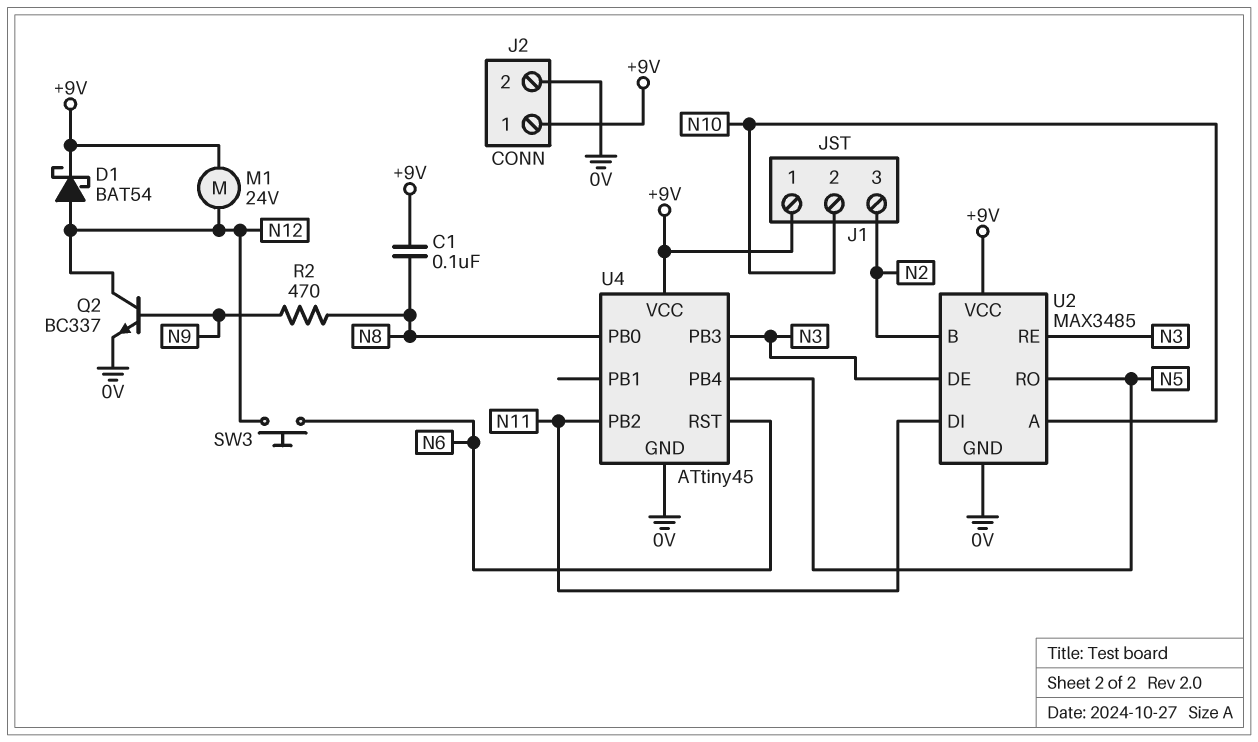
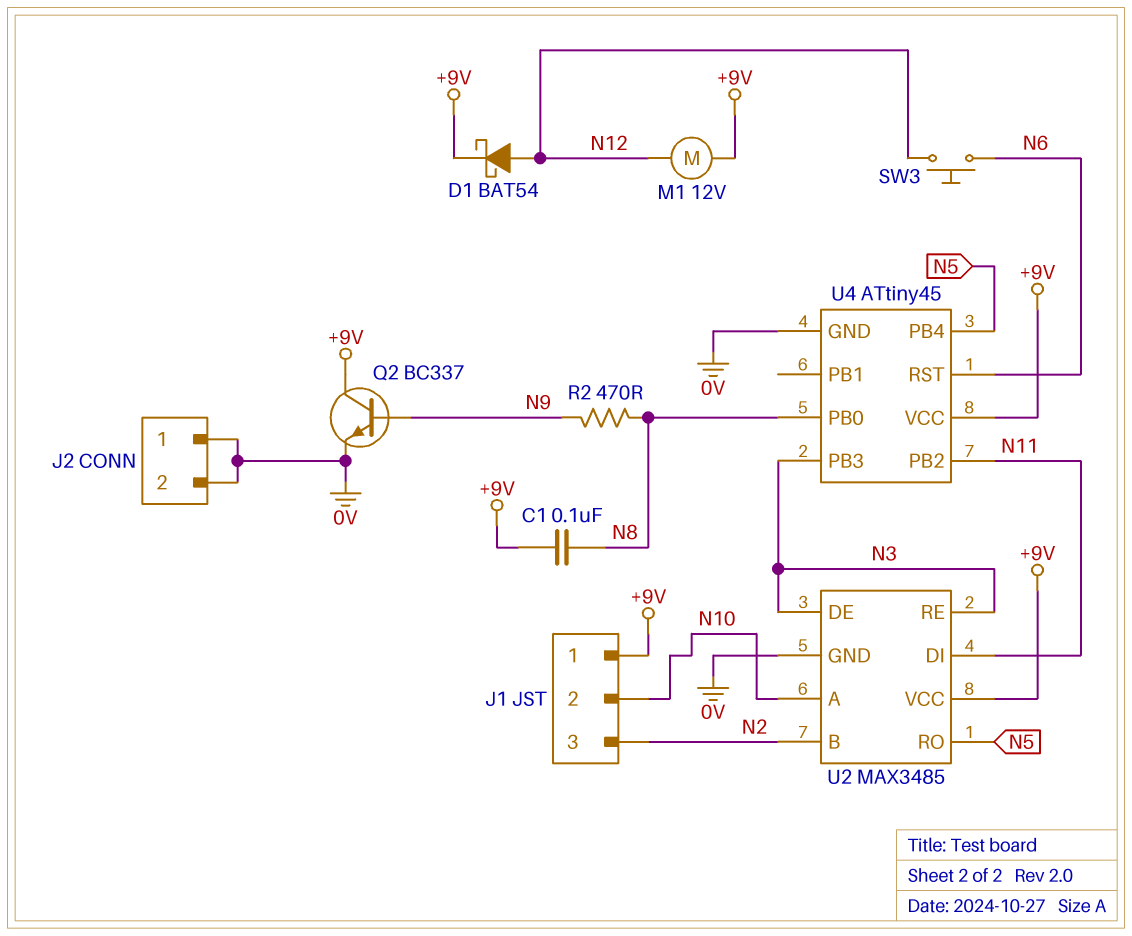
J2 pin 1: +9V -> 0V
M1: motor 24V (+9V, N12) -> motor 12V (+9V, N12)
Q2: NPN BC337 (B N9, C N12, E 0V) -> NPN BC337 (B N9, C +9V, E 0V)

